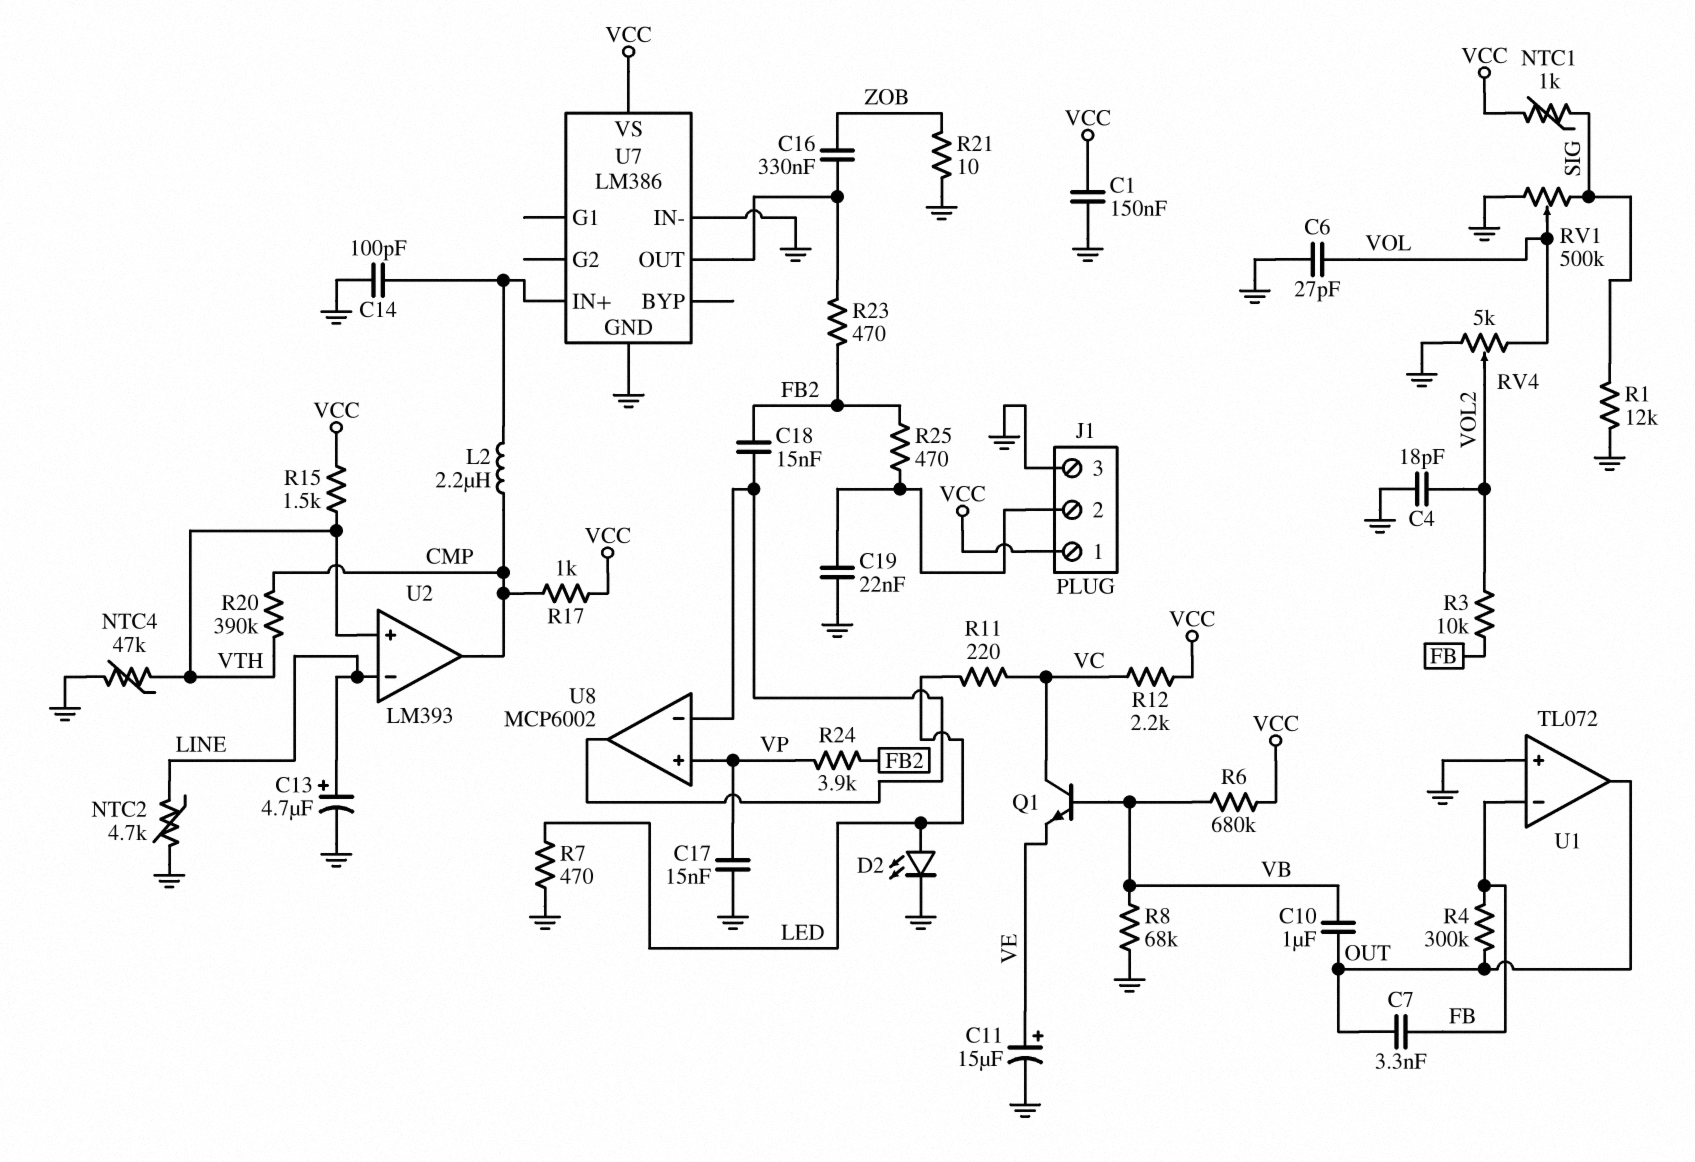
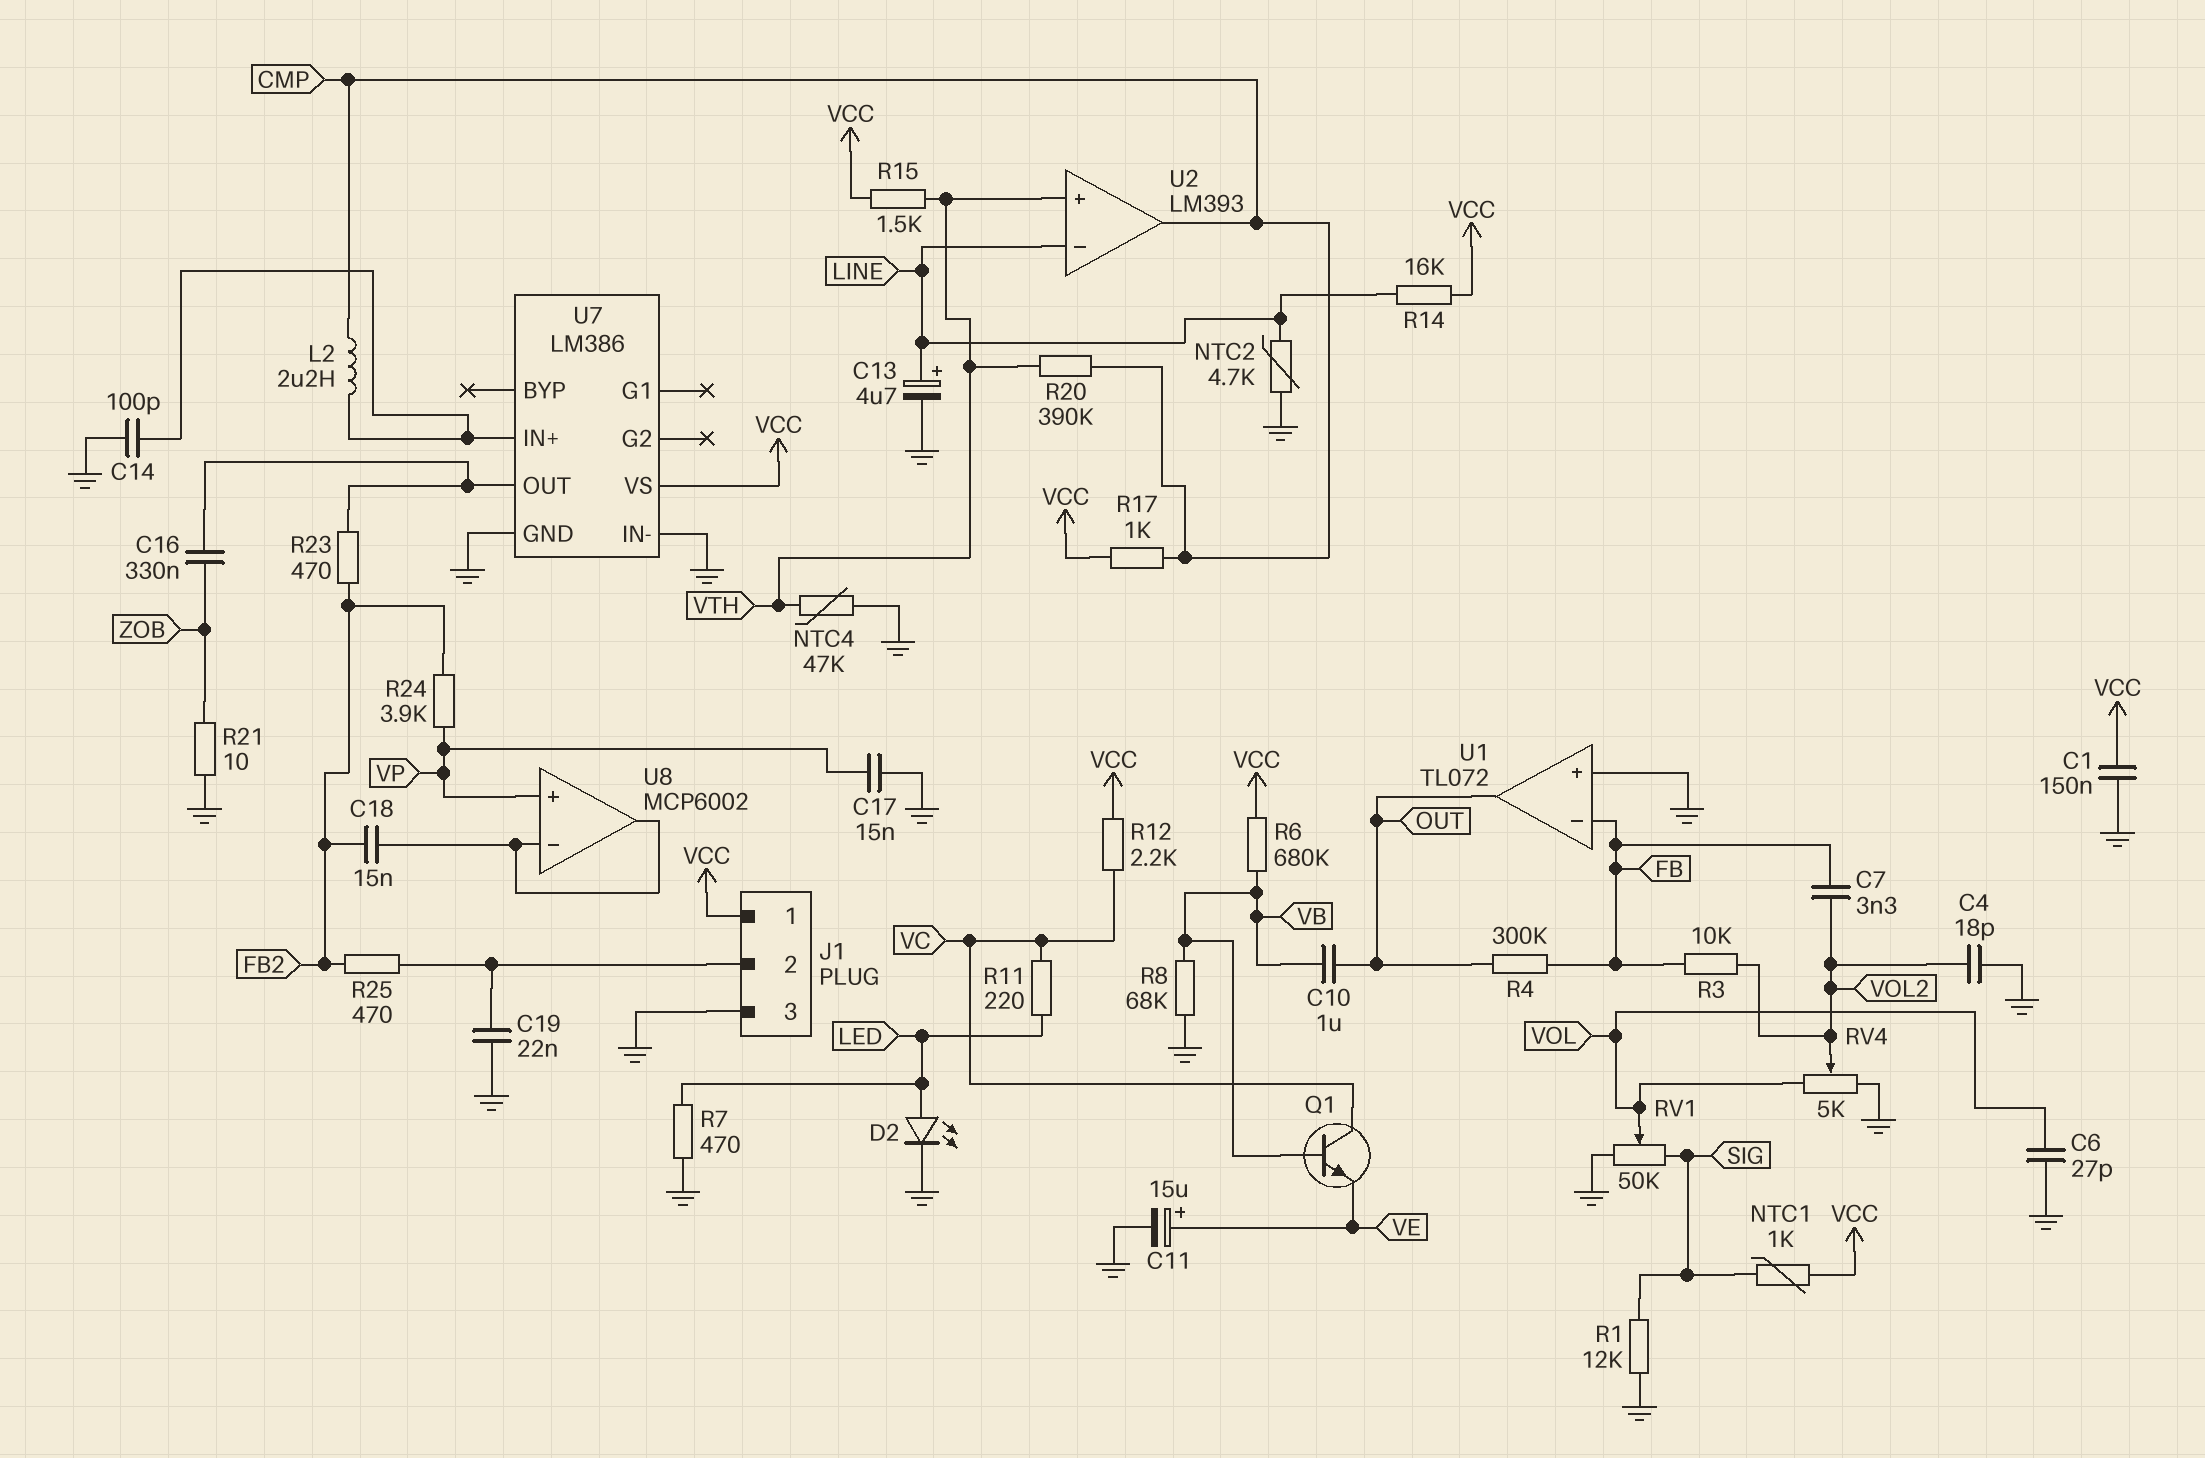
C7: 3.3nF (FB, OUT) -> 3.3nF (FB, VOL2)
R14: none -> 16k (LINE, VCC)
RV1: 500k (GND, SIG, wiper VOL) -> 50k (GND, SIG, wiper VOL)

